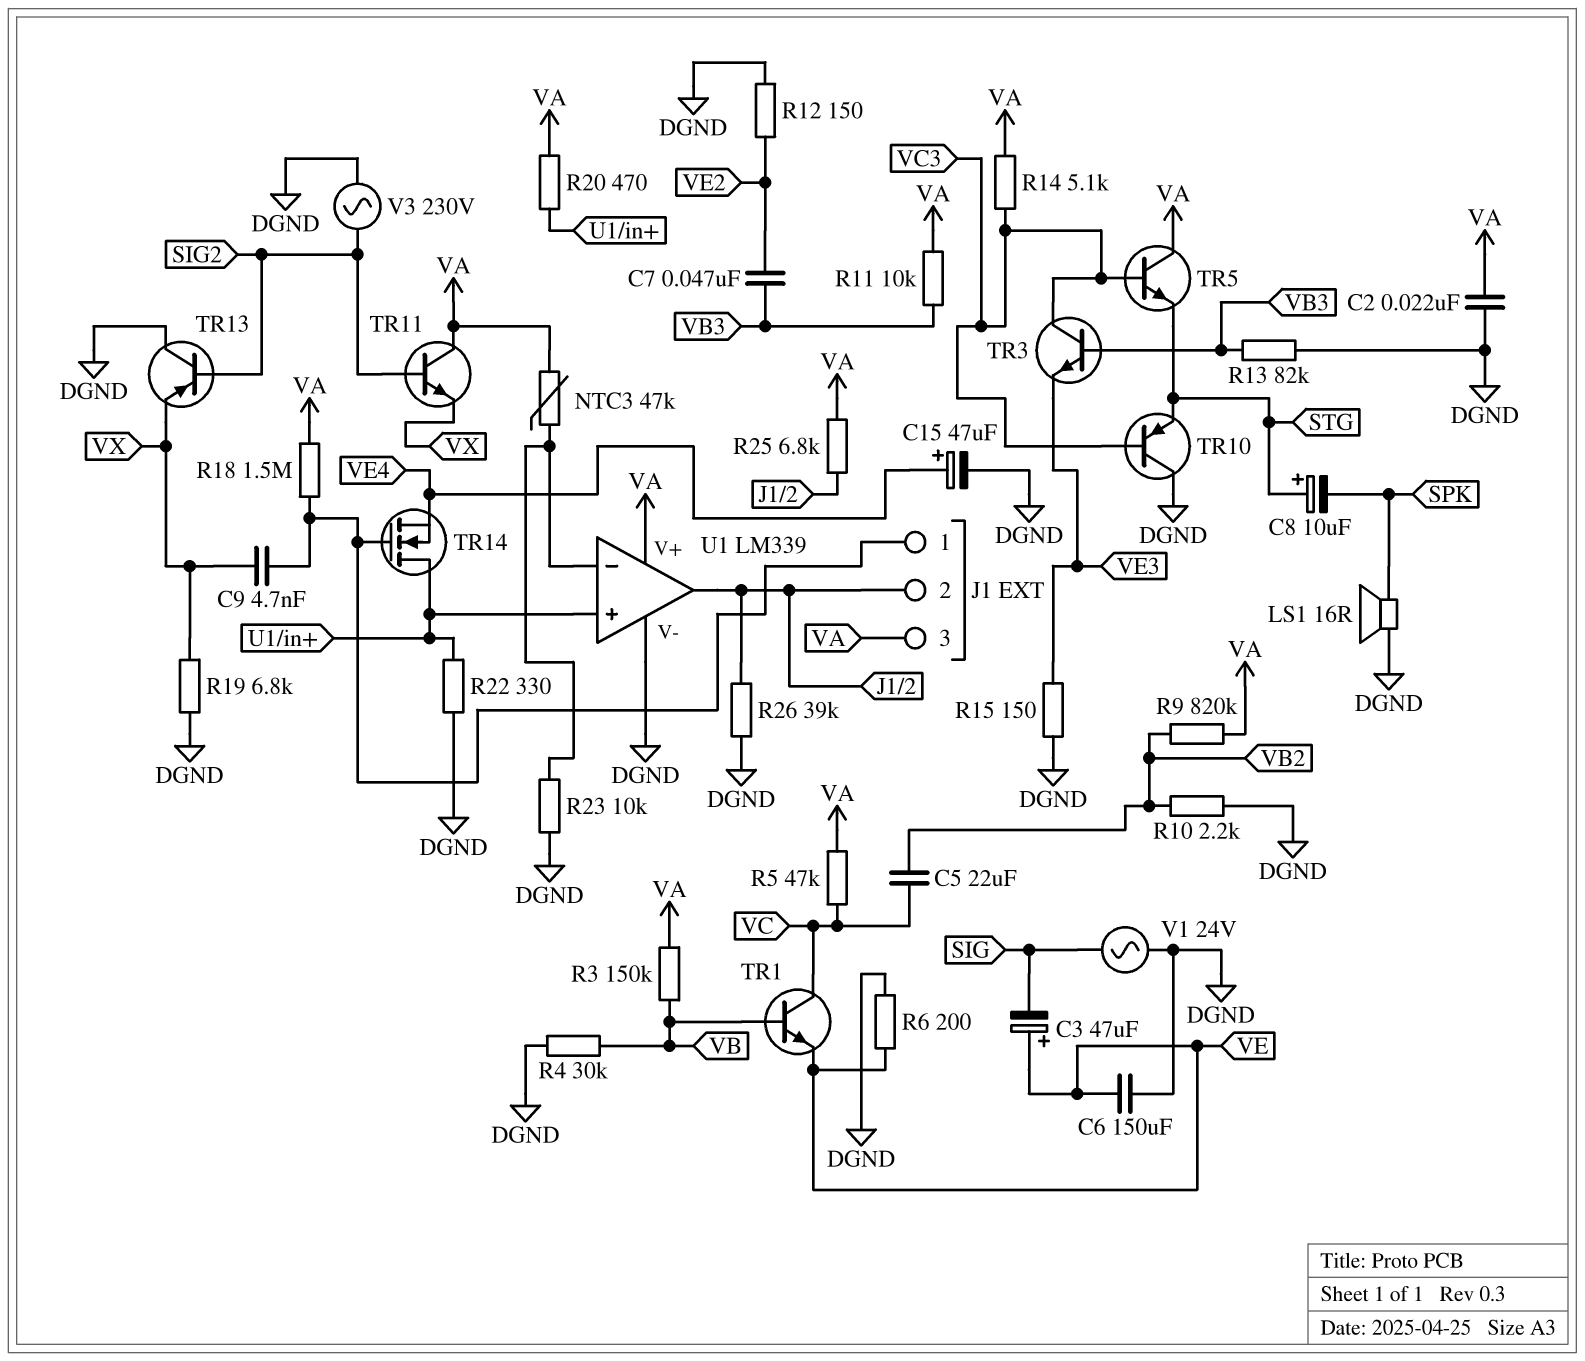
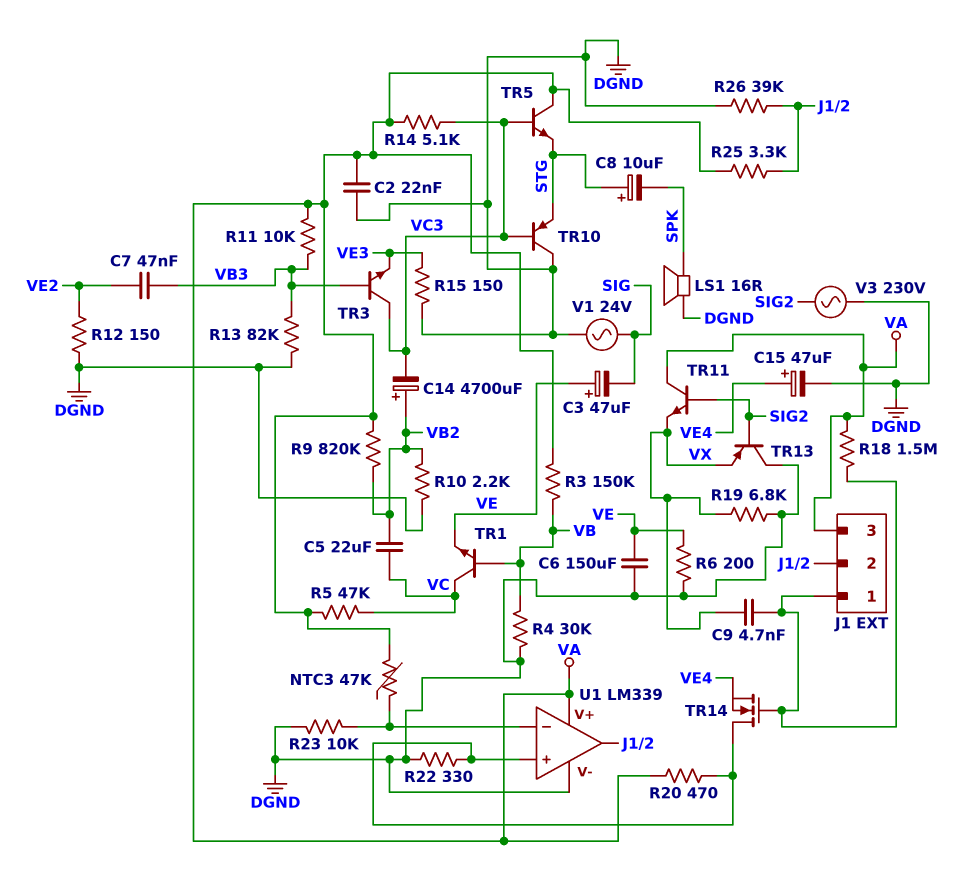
C14: none -> 4700uF (plus VB2, minus VC3)
R25: 6.8k (J1/2, VA) -> 3.3k (J1/2, VA)

